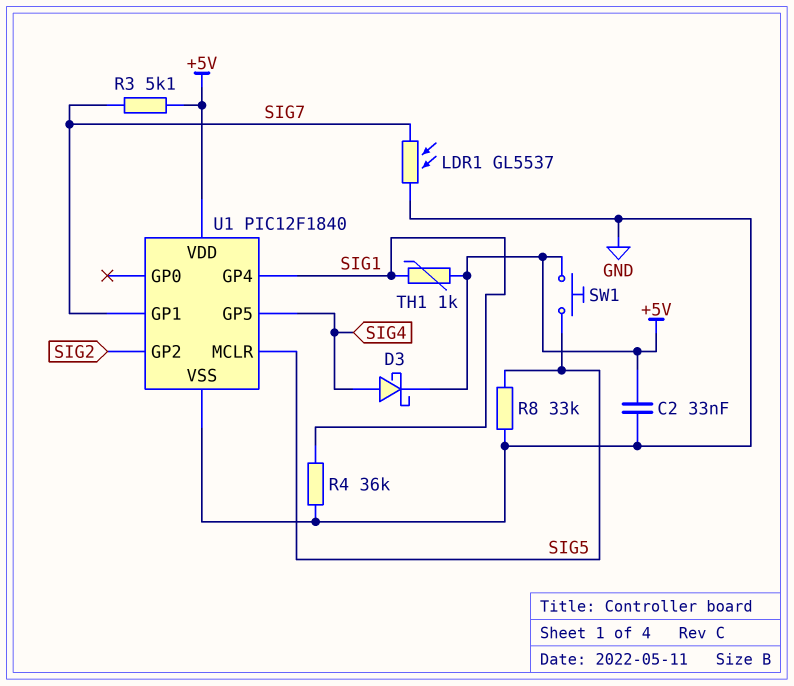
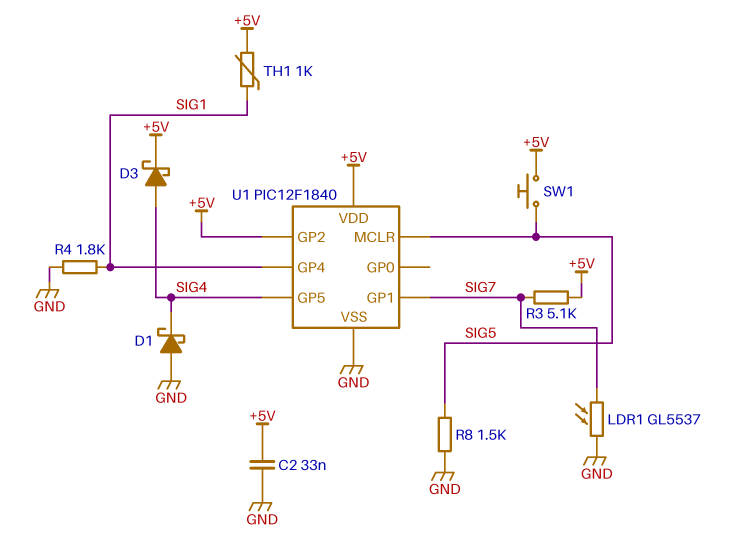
D1: none -> schottky (A GND, K SIG4)
R4: 36k (GND, SIG1) -> 1.8k (GND, SIG1)
R8: 33k (GND, SIG5) -> 1.5k (GND, SIG5)
U1 pin GP2: SIG2 -> +5V

